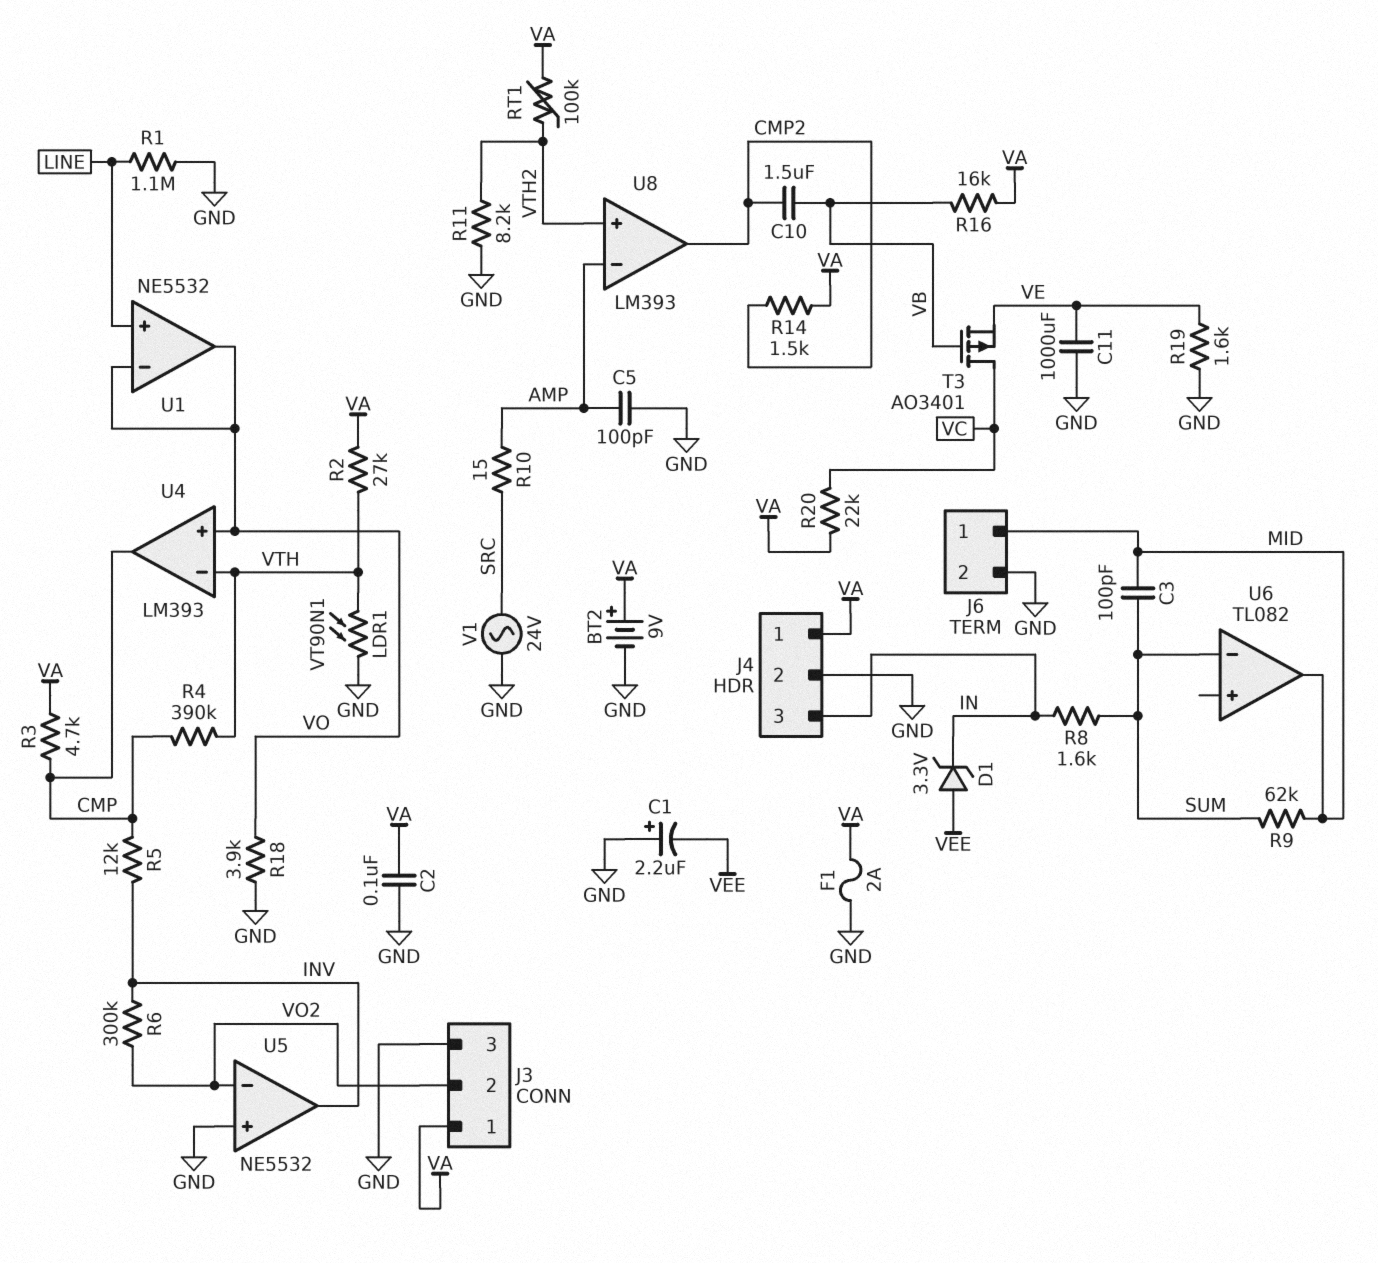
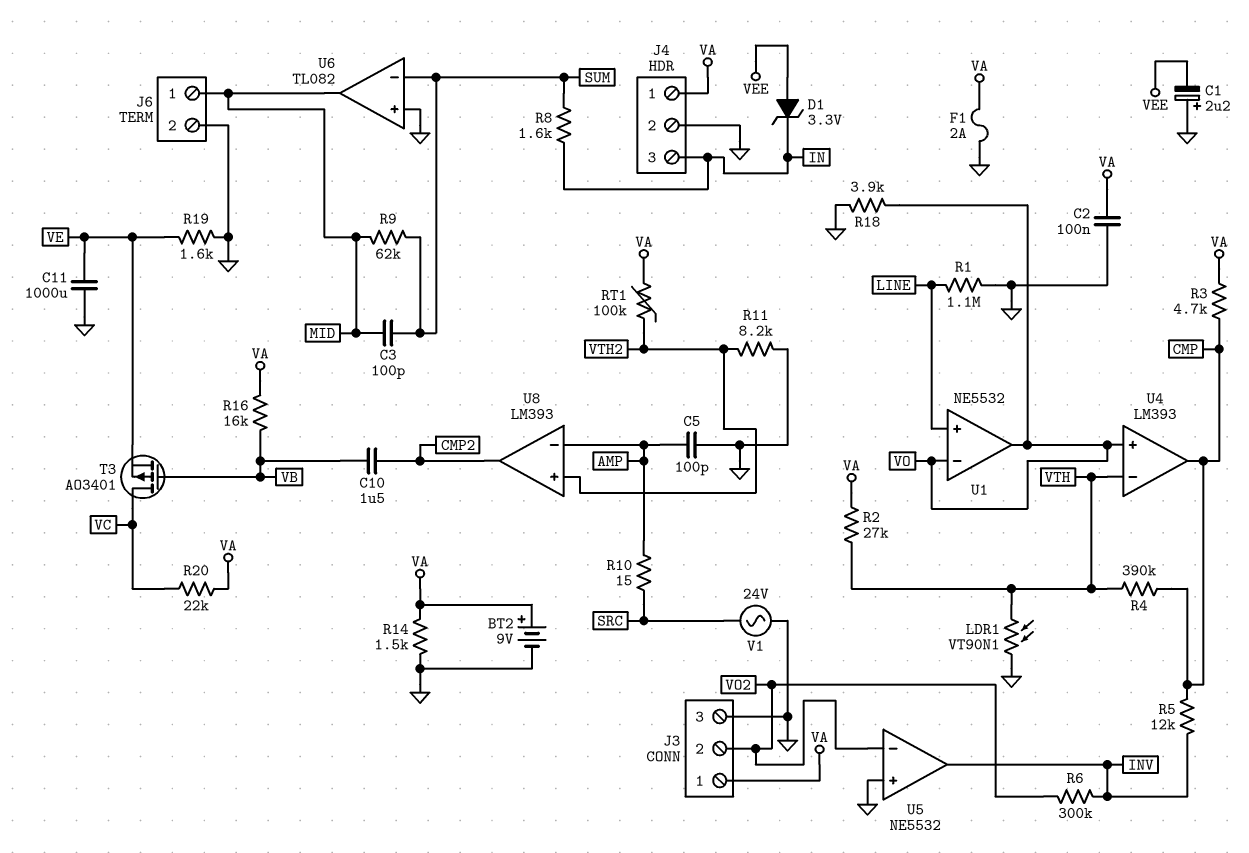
R14: 1.5k (CMP2, VA) -> 1.5k (GND, VA)
U6 pin in+: none -> GND

